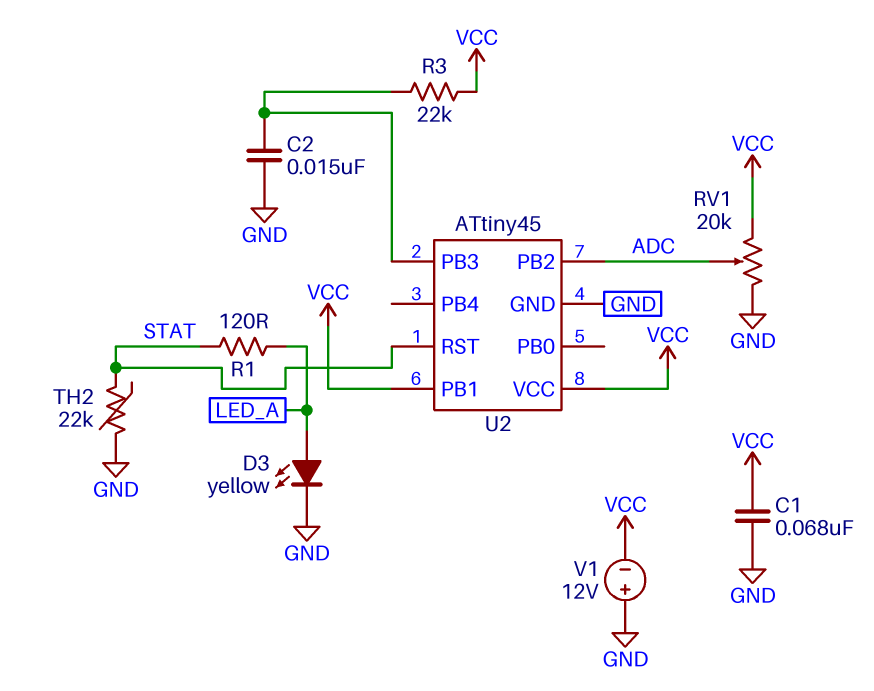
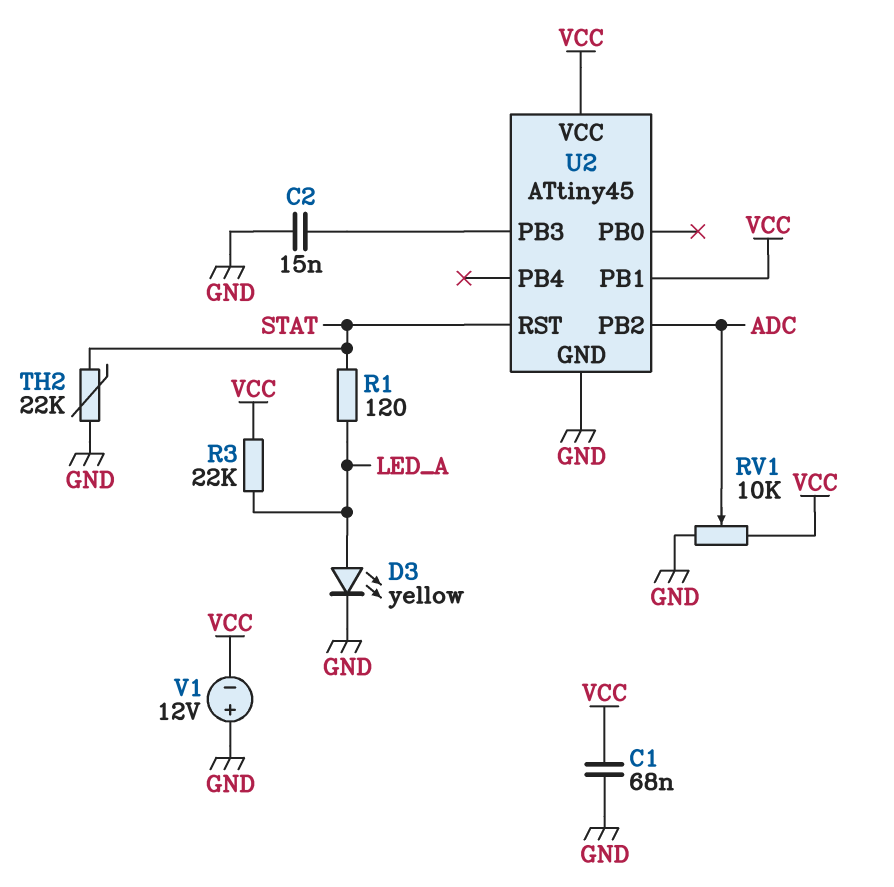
R3: 22k (U2/PB3, VCC) -> 22k (LED_A, VCC)
RV1: 20k (GND, VCC, wiper ADC) -> 10k (GND, VCC, wiper ADC)

